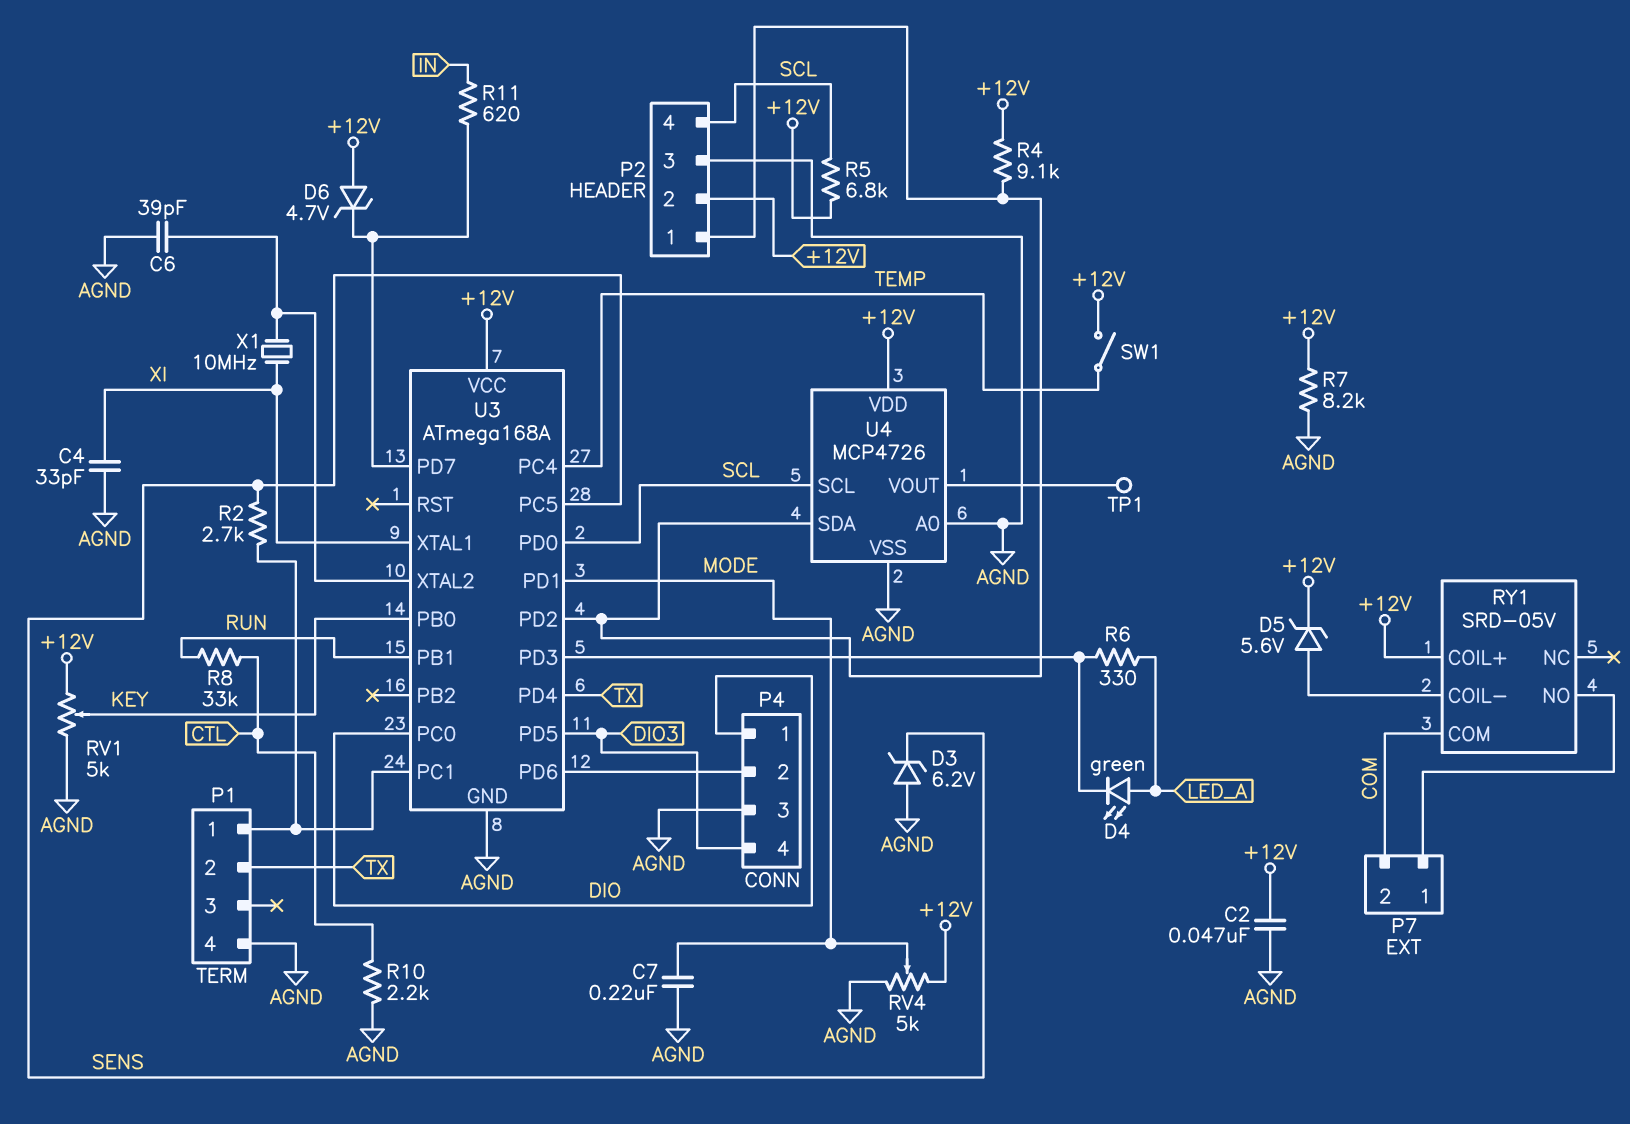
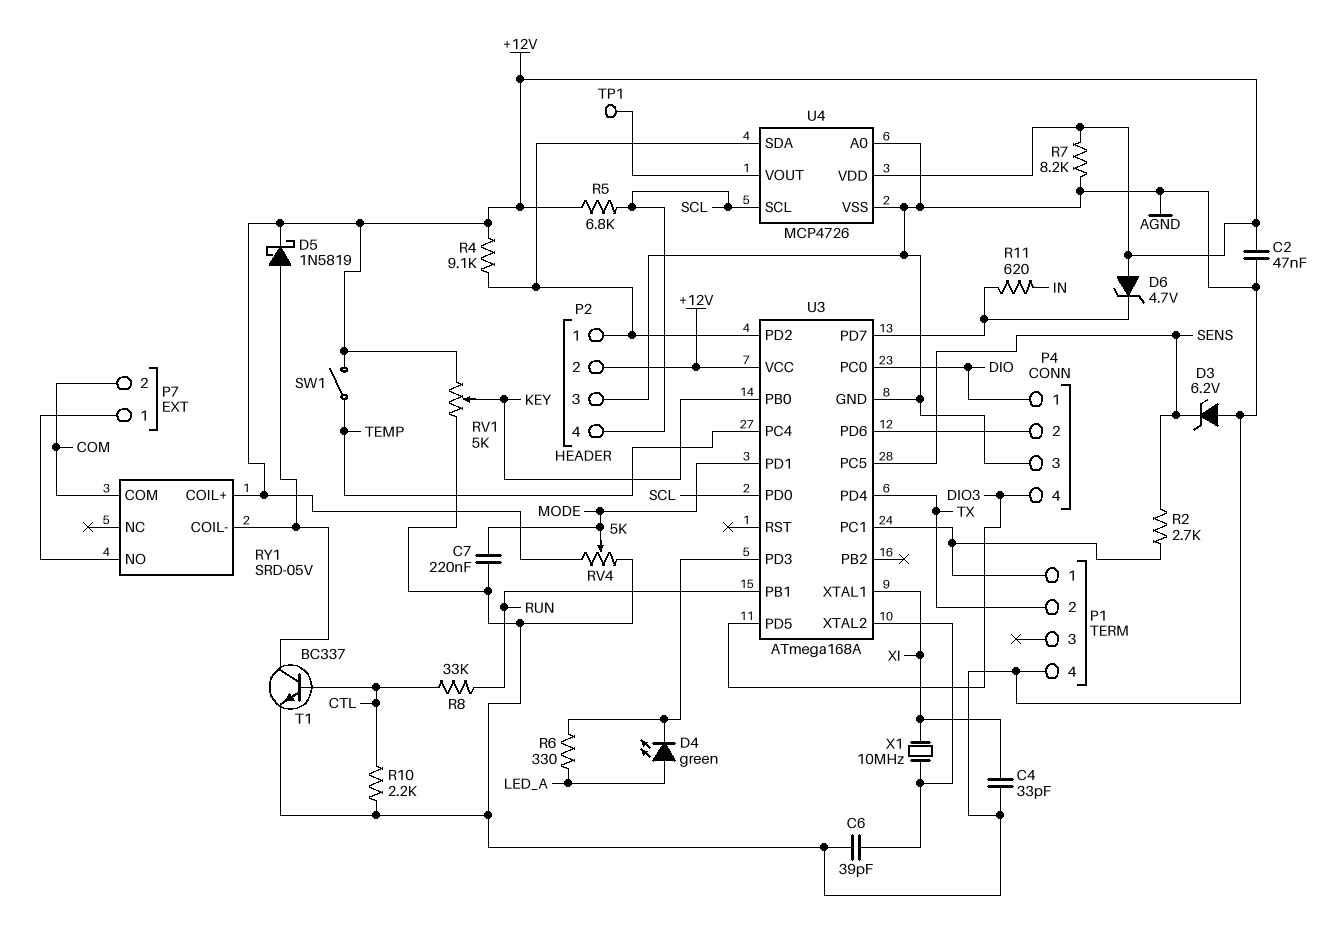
D5: zener 5.6V (A RY1/COIL-, K +12V) -> schottky 1N5819 (A RY1/COIL-, K +12V)
T1: none -> NPN BC337 (B CTL, C RY1/COIL-, E AGND)

